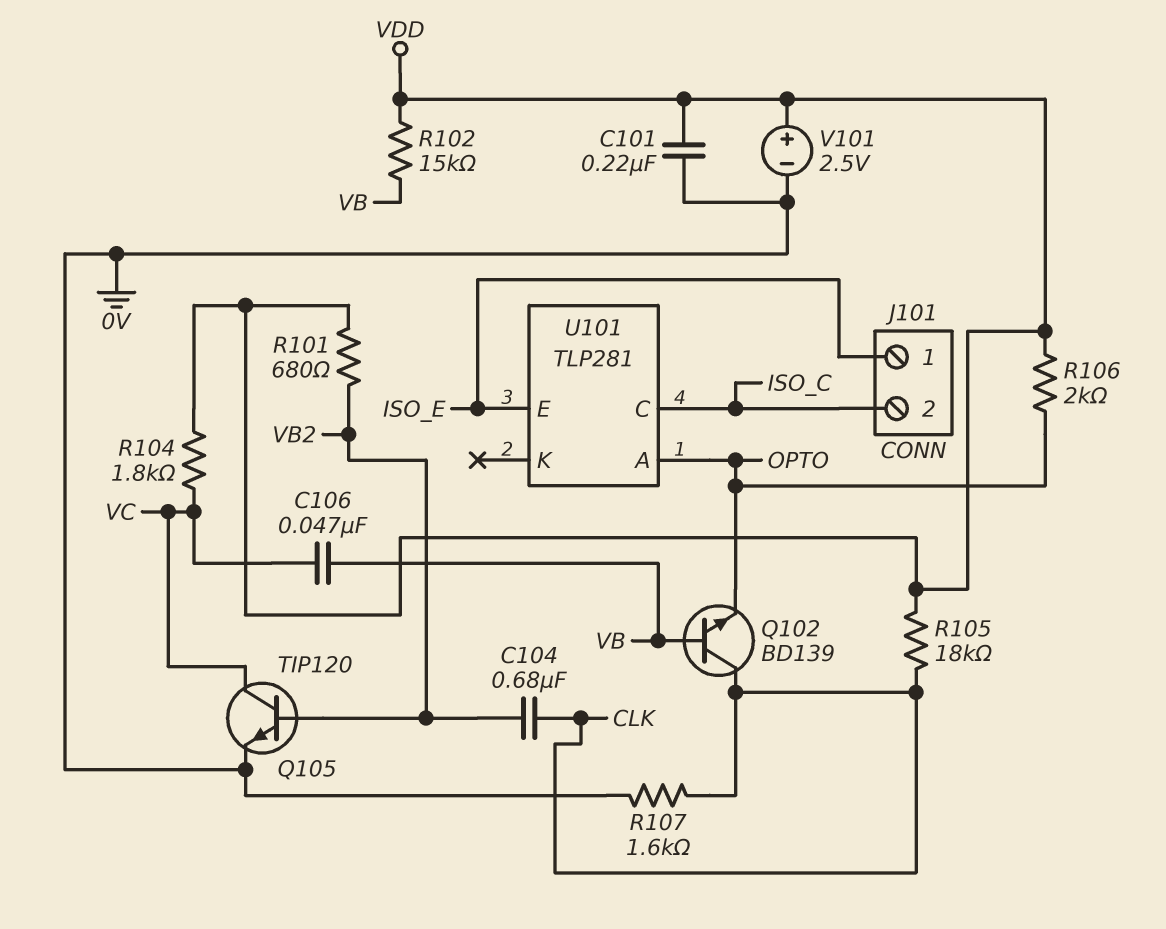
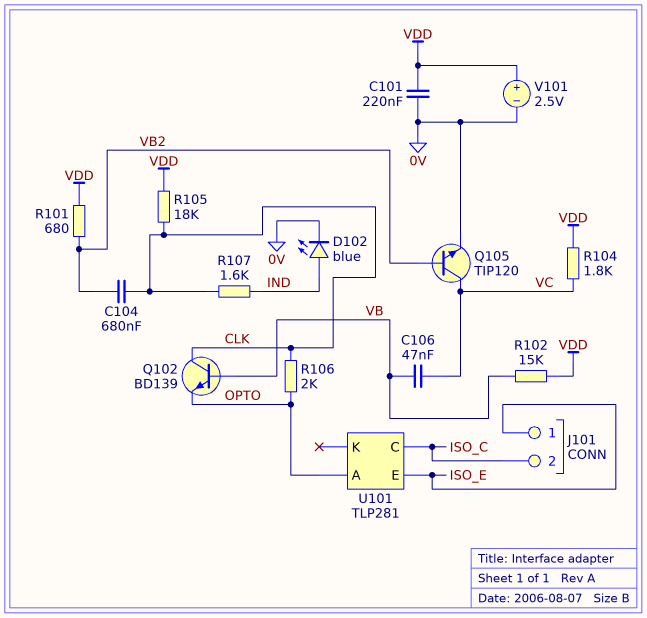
D102: none -> LED blue (A IND, K 0V)
R106: 2k (OPTO, VDD) -> 2k (CLK, OPTO)
R107: 1.6k (0V, CLK) -> 1.6k (CLK, IND)

